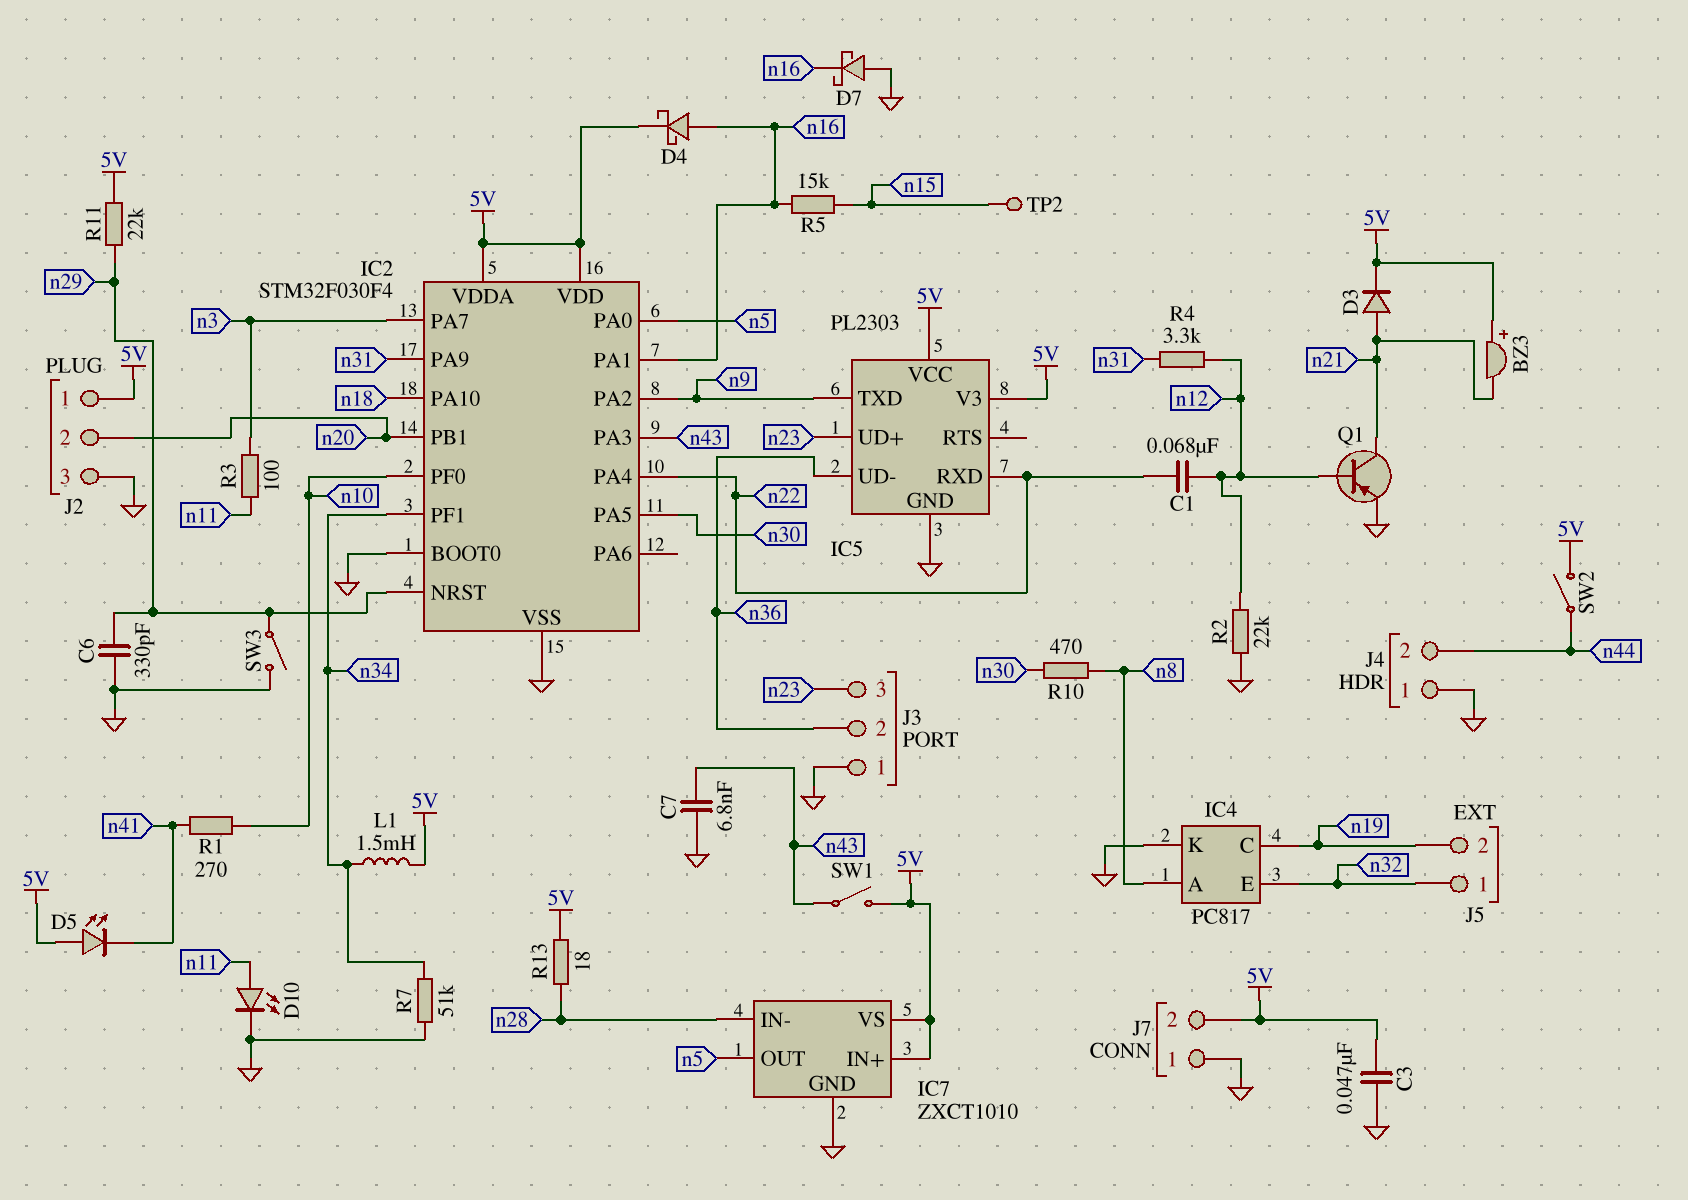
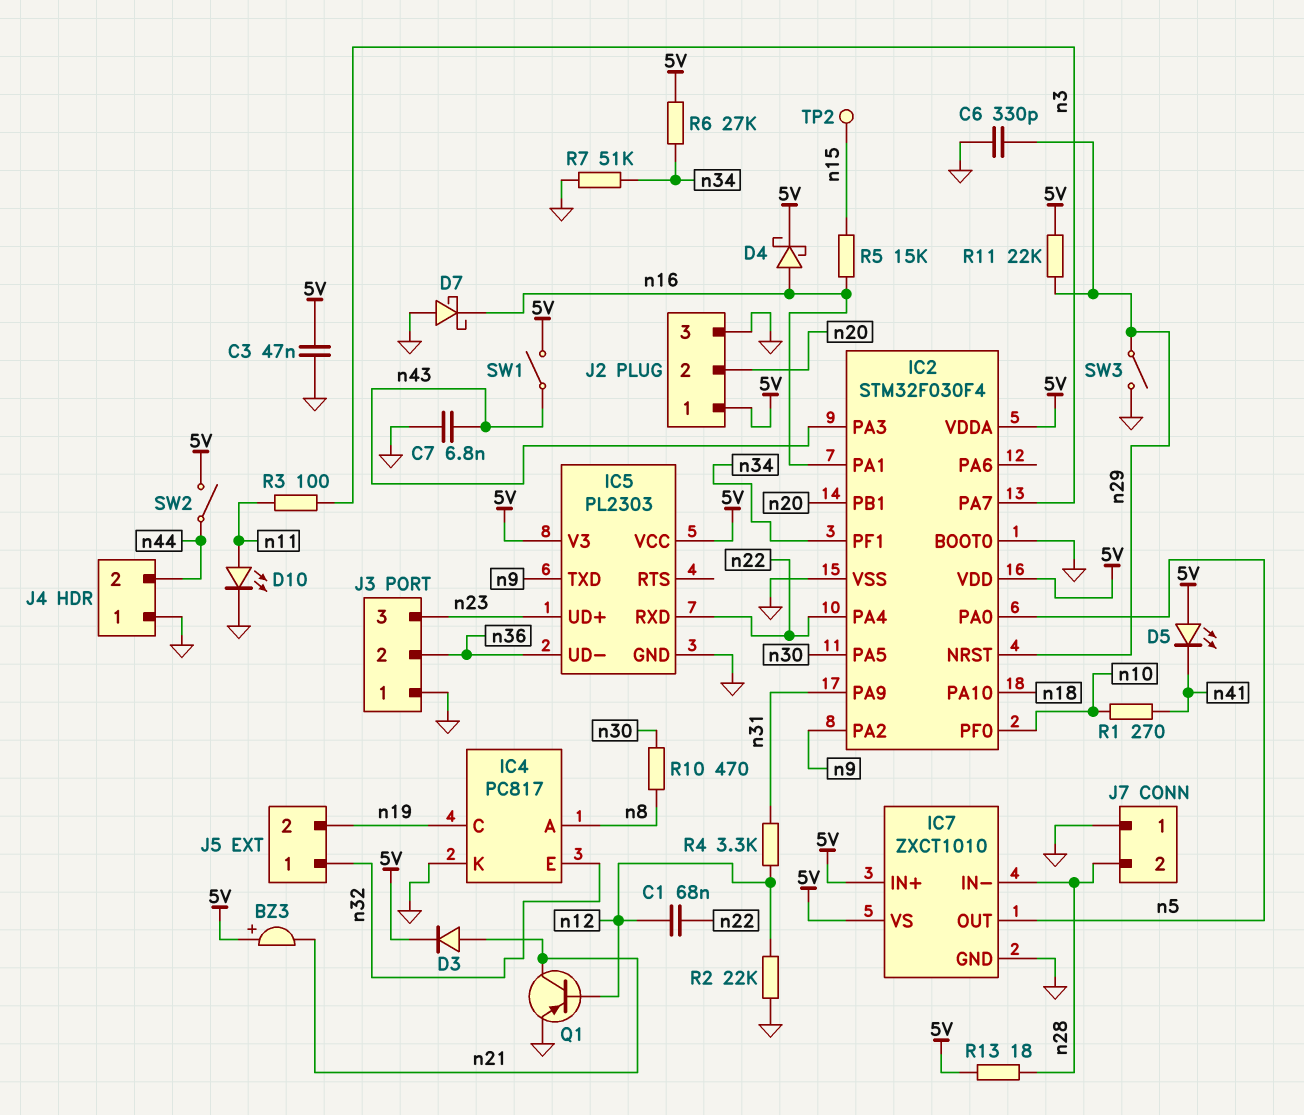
J7 pin 2: 5V -> n28
L1: 1.5mH (5V, n34) -> none
R6: none -> 27k (5V, n34)

